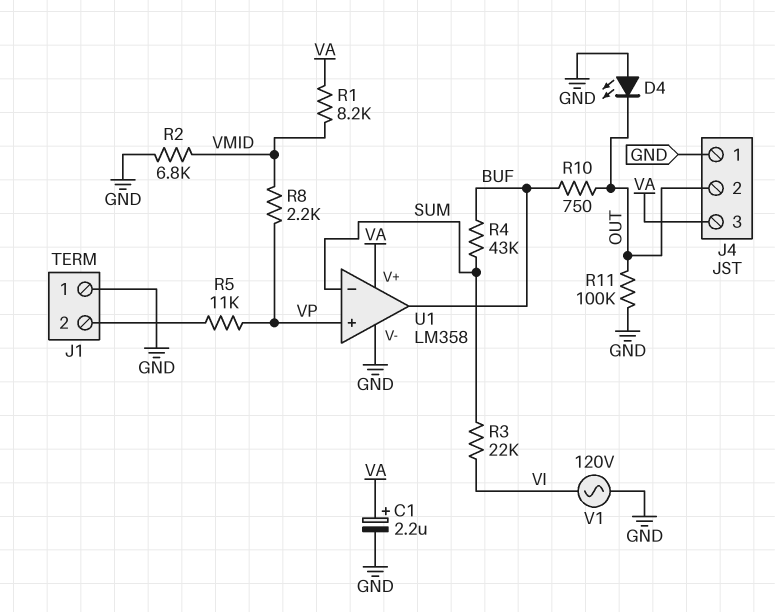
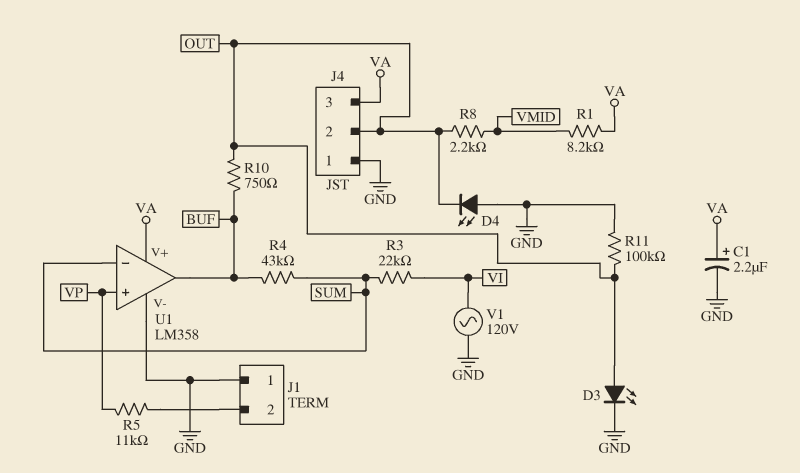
D3: none -> LED (A OUT, K GND)
R2: 6.8k (GND, VMID) -> none
R8: 2.2k (VMID, VP) -> 2.2k (OUT, VMID)

